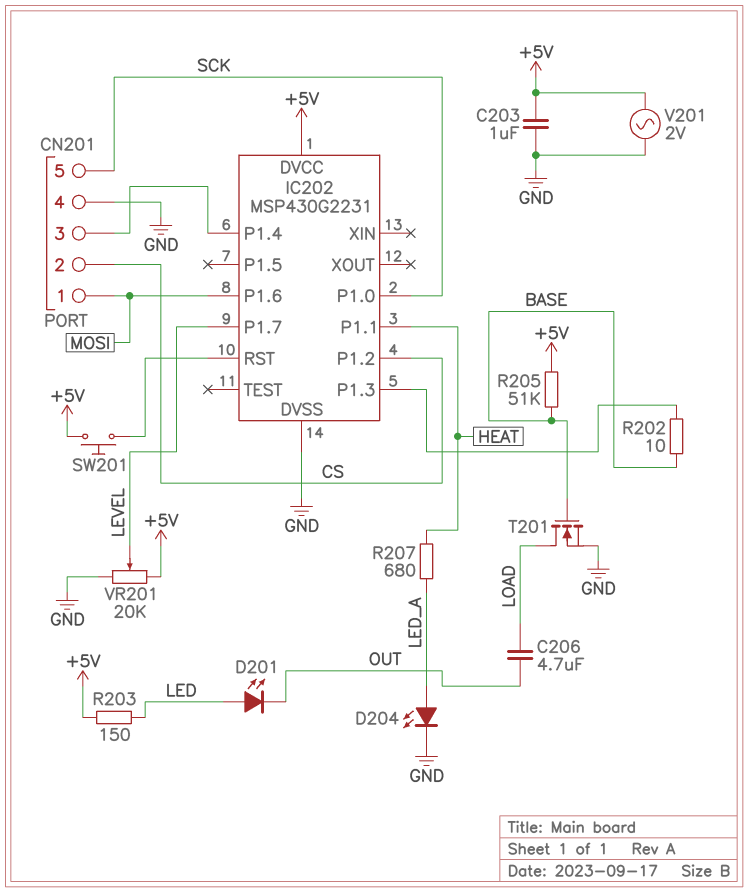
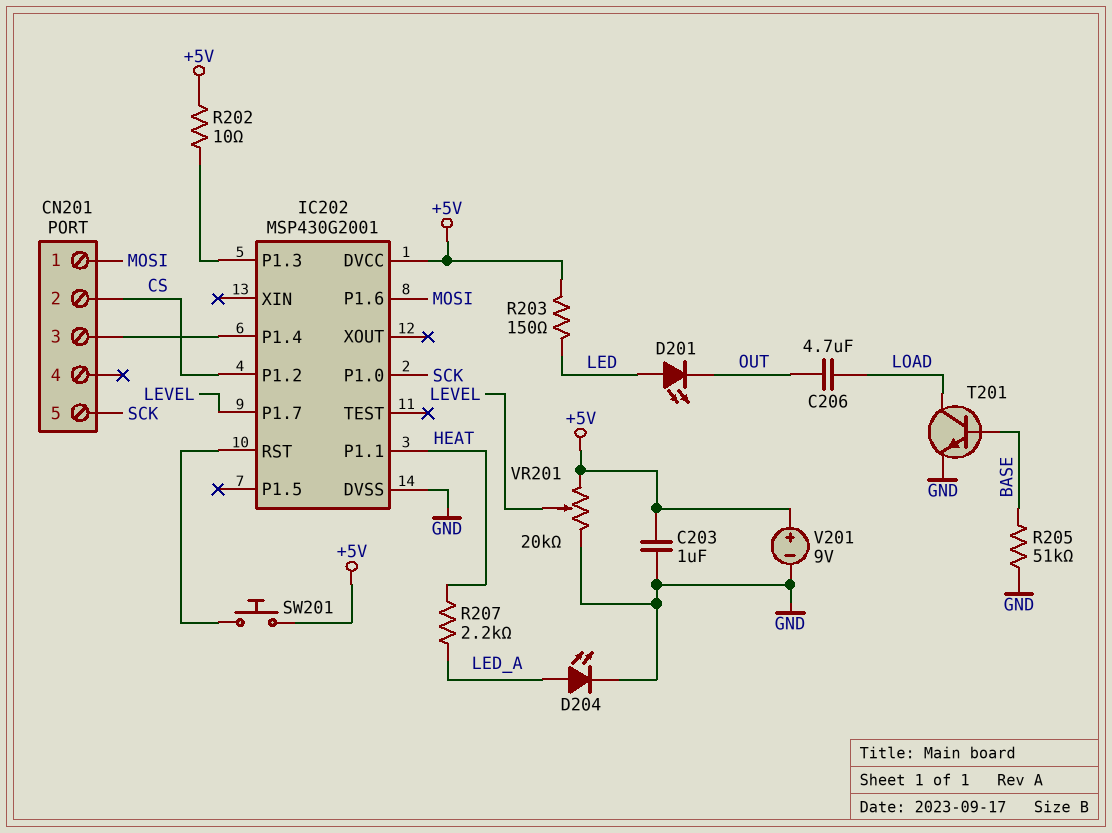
CN201 pin 4: GND -> none
IC202: MSP430G2231 -> MSP430G2001
R202: 10 (BASE, IC202/P1.3) -> 10 (+5V, IC202/P1.3)
R205: 51k (+5V, BASE) -> 51k (BASE, GND)
R207: 680 (HEAT, LED_A) -> 2.2k (HEAT, LED_A)
T201: NMOS (G BASE, D LOAD, S GND) -> NPN (B BASE, C LOAD, E GND)
V201: AC 2V (+5V, GND) -> 9V (plus +5V, minus GND)

